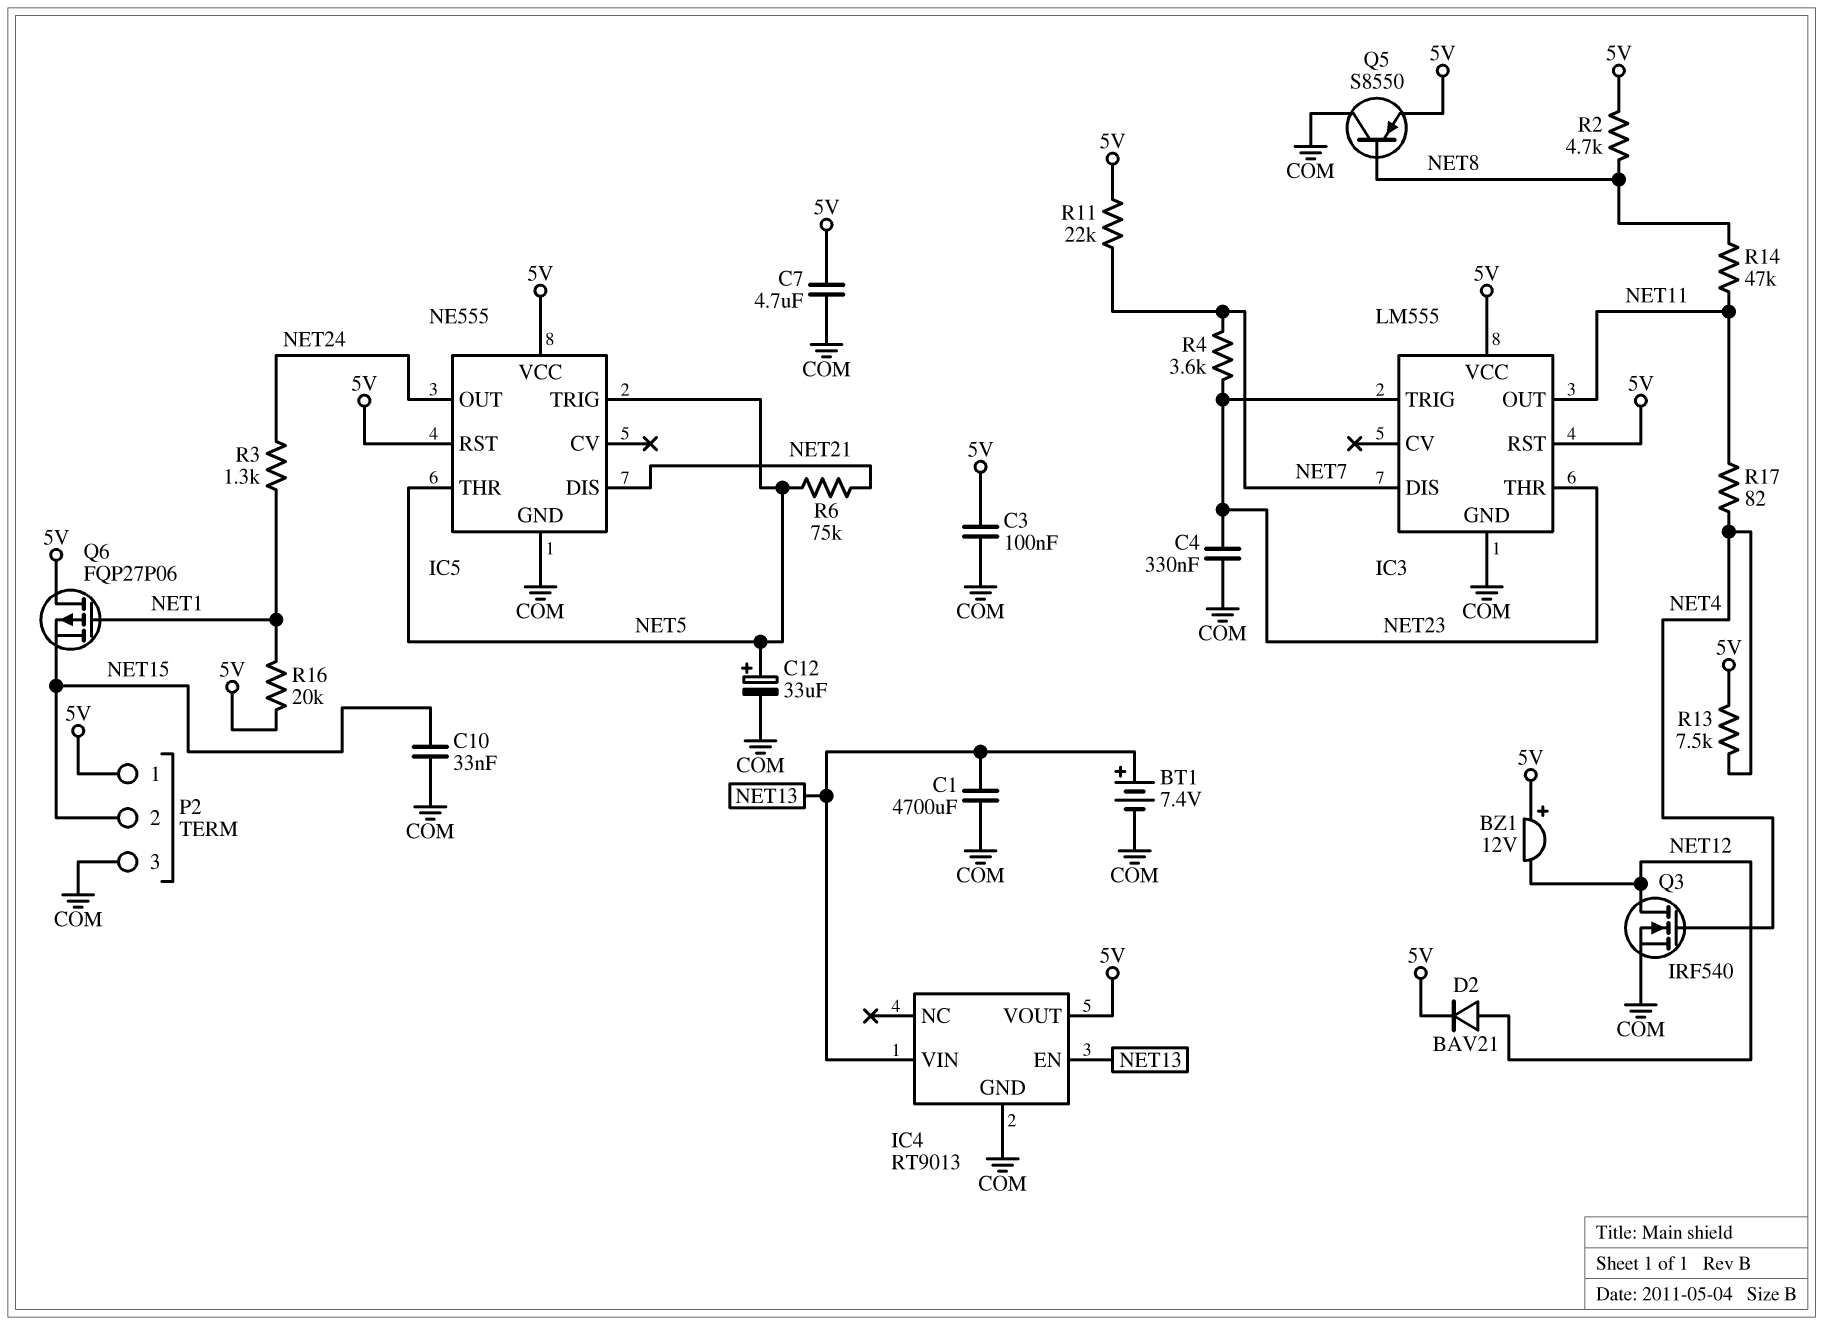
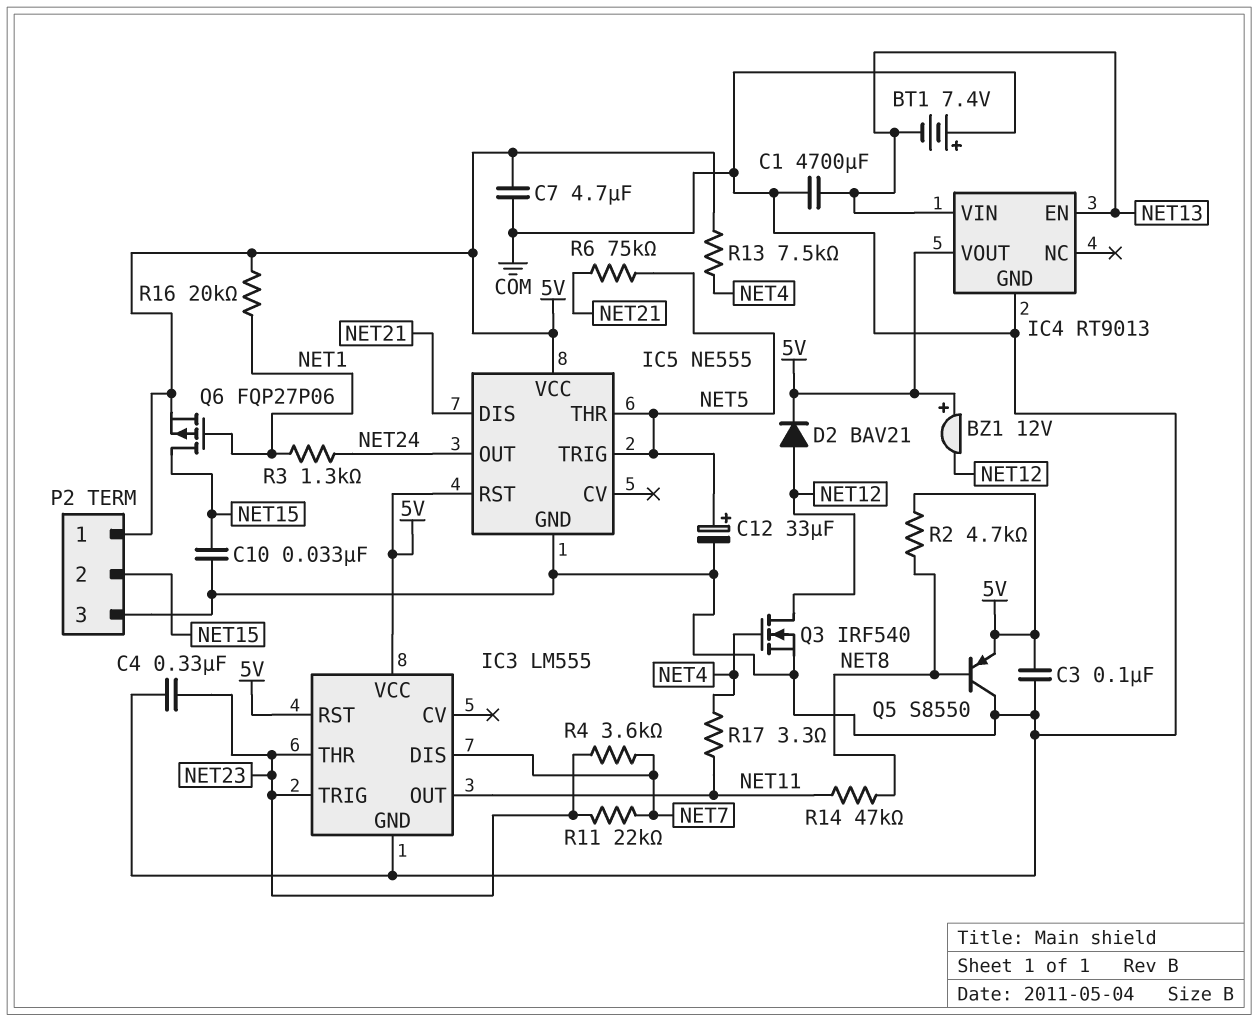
BT1: 7.4V (plus NET13, minus COM) -> 7.4V (plus COM, minus NET13)
Q6: PMOS FQP27P06 (G NET1, D 5V, S NET15) -> PMOS FQP27P06 (G NET1, D NET15, S 5V)
R11: 22k (5V, NET7) -> 22k (NET7, NET23)
R17: 82 (NET4, NET11) -> 3.3 (NET4, NET11)

